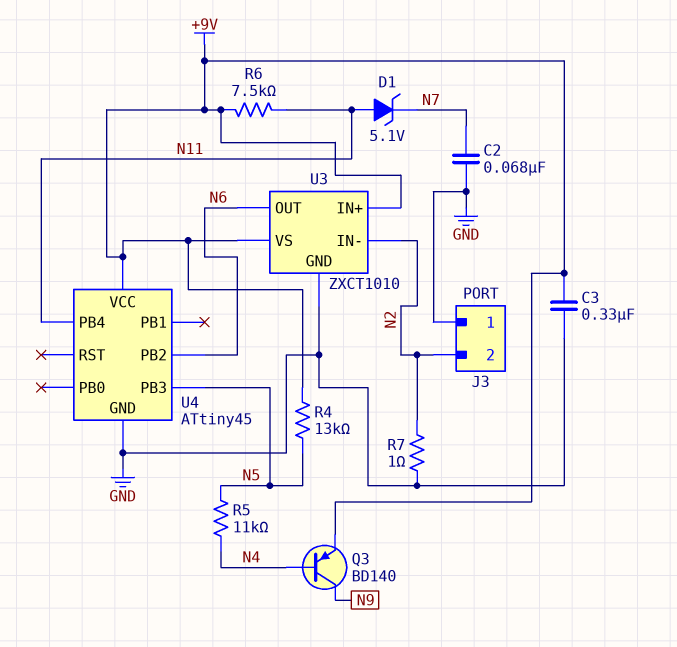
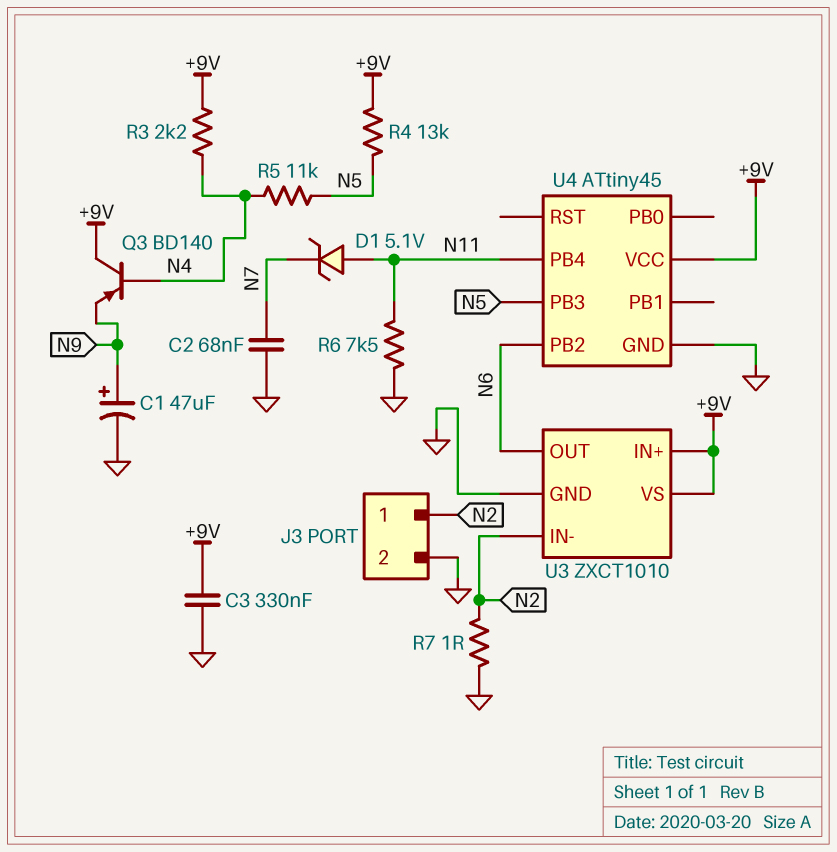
C1: none -> 47uF (plus N9, minus GND)
J3 pin 1: GND -> N2
J3 pin 2: N2 -> GND
Q3: PNP BD140 (B N4, C N9, E +9V) -> PNP BD140 (B N4, C +9V, E N9)
R3: none -> 2.2k (+9V, N4)
R6: 7.5k (+9V, N11) -> 7.5k (GND, N11)

